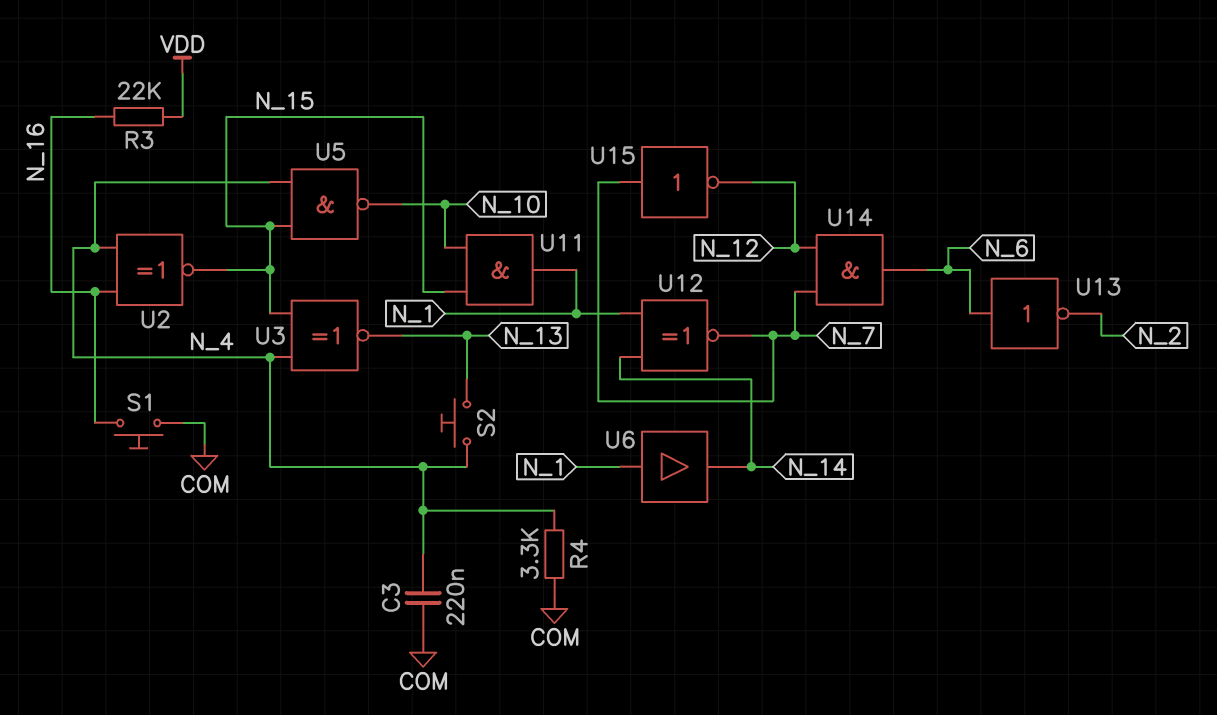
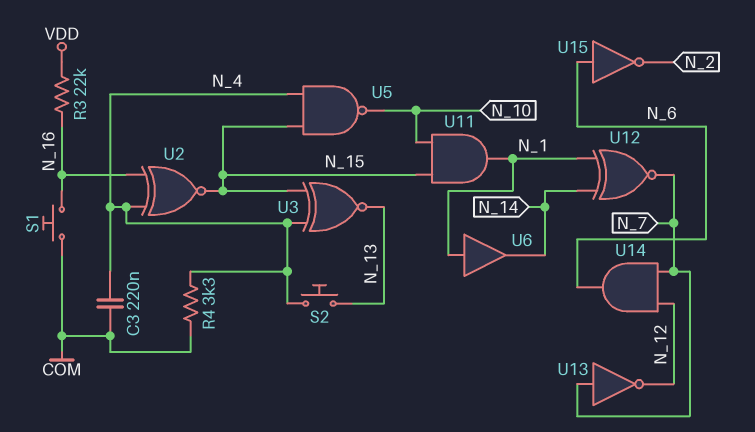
U13: NOT (in N_6, out N_2) -> NOT (in N_7, out N_12)
U15: NOT (in N_7, out N_12) -> NOT (in N_6, out N_2)

